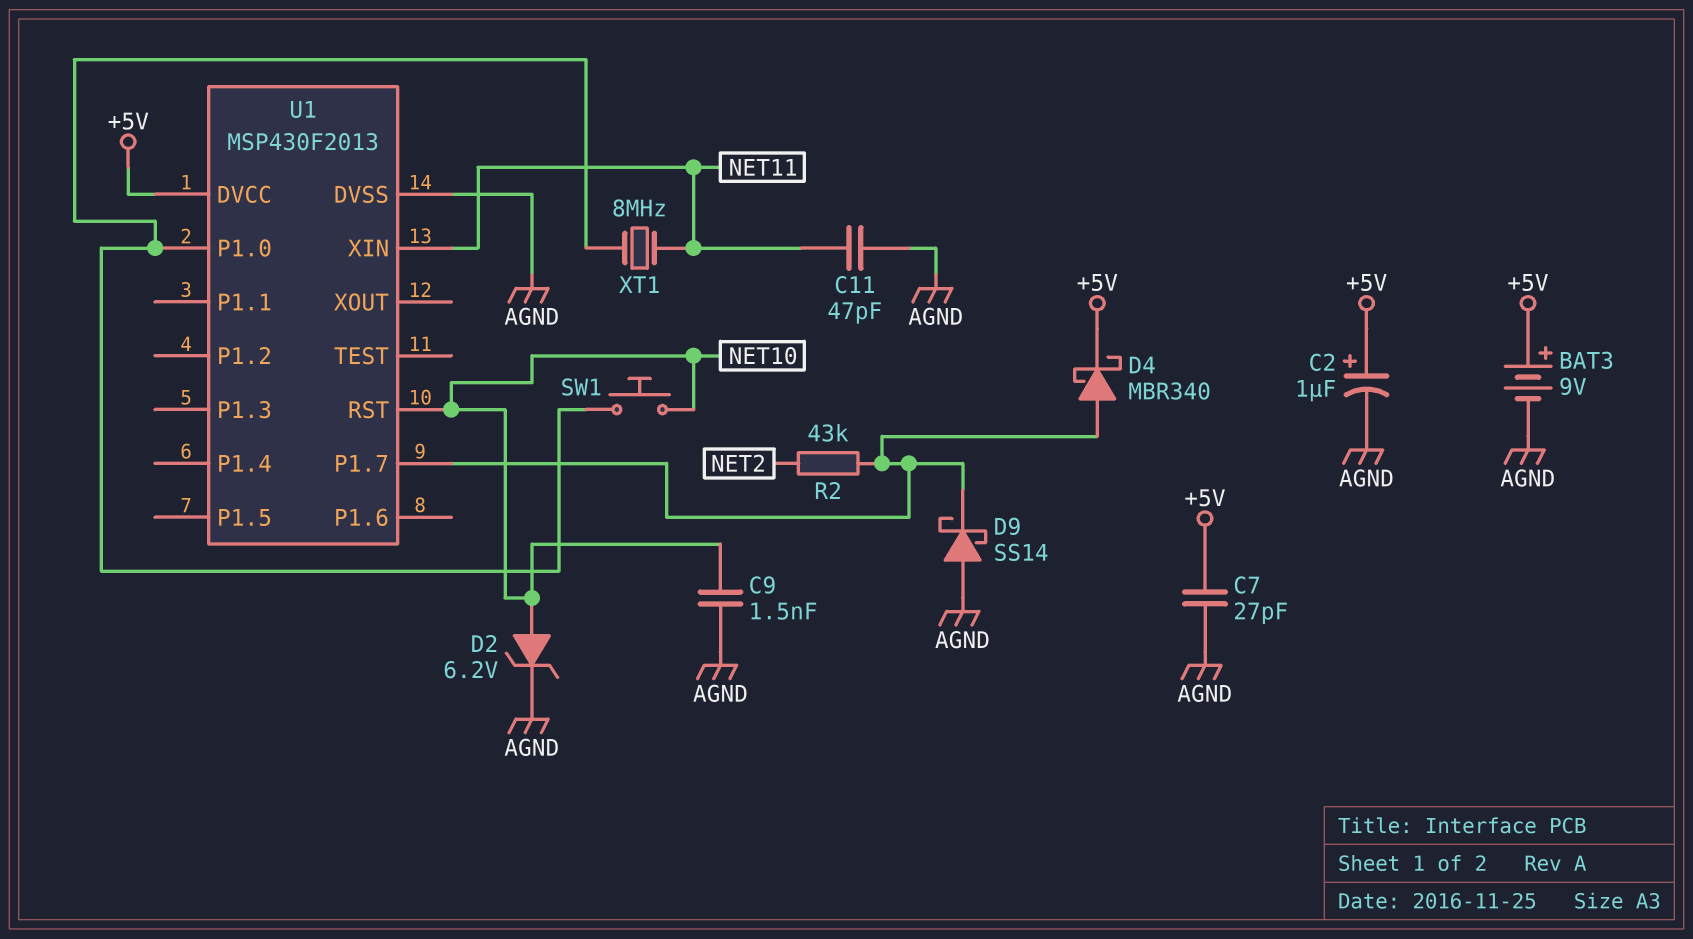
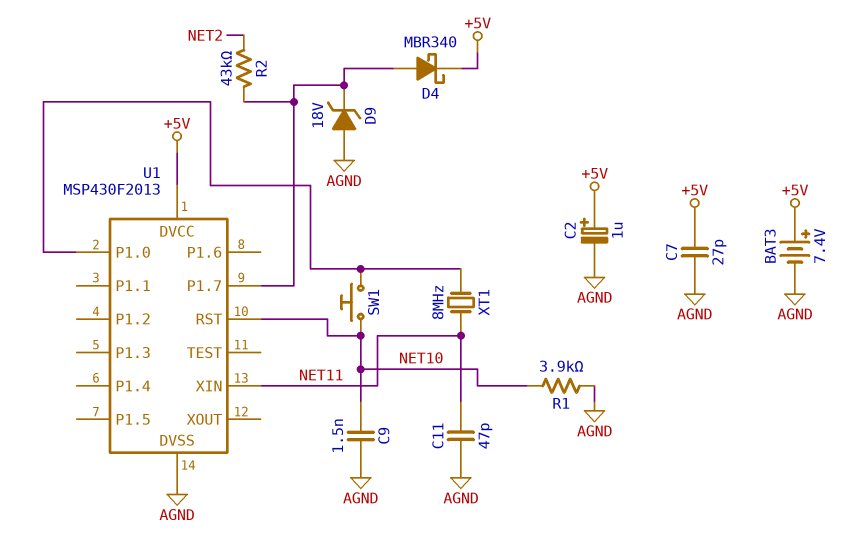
BAT3: 9V (plus +5V, minus AGND) -> 7.4V (plus +5V, minus AGND)
D2: zener 6.2V (A NET10, K AGND) -> none
D9: schottky SS14 (A AGND, K U1/P1.7) -> zener 18V (A AGND, K U1/P1.7)
R1: none -> 3.9k (AGND, NET10)

